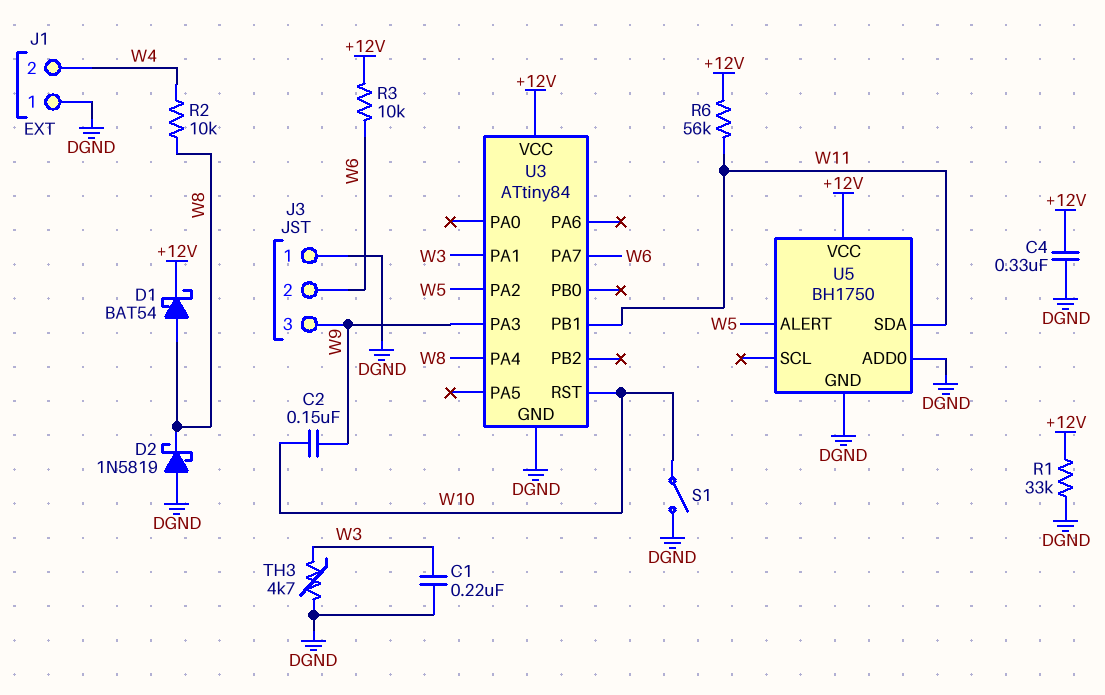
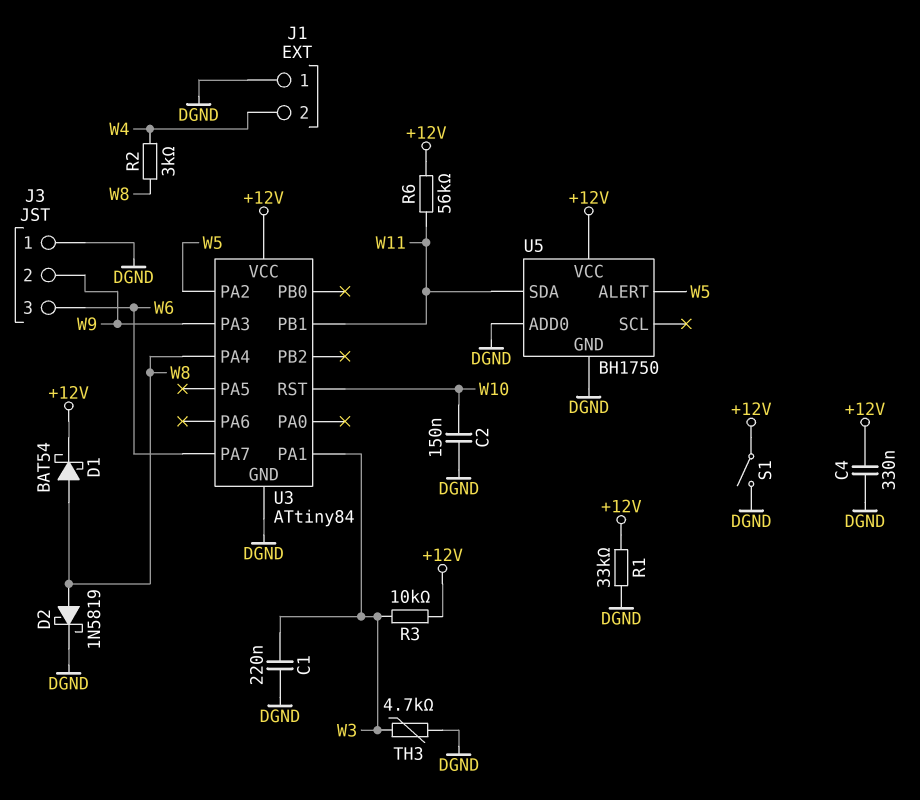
C2: 150nF (W9, W10) -> 150nF (DGND, W10)
D2: schottky 1N5819 (A DGND, K W8) -> schottky 1N5819 (A W8, K DGND)
J3 pin 2: W6 -> W9
J3 pin 3: W9 -> W6
R2: 10k (W4, W8) -> 3k (W4, W8)
R3: 10k (+12V, W6) -> 10k (+12V, W3)
S1: switch (DGND, W10) -> switch (+12V, DGND)

